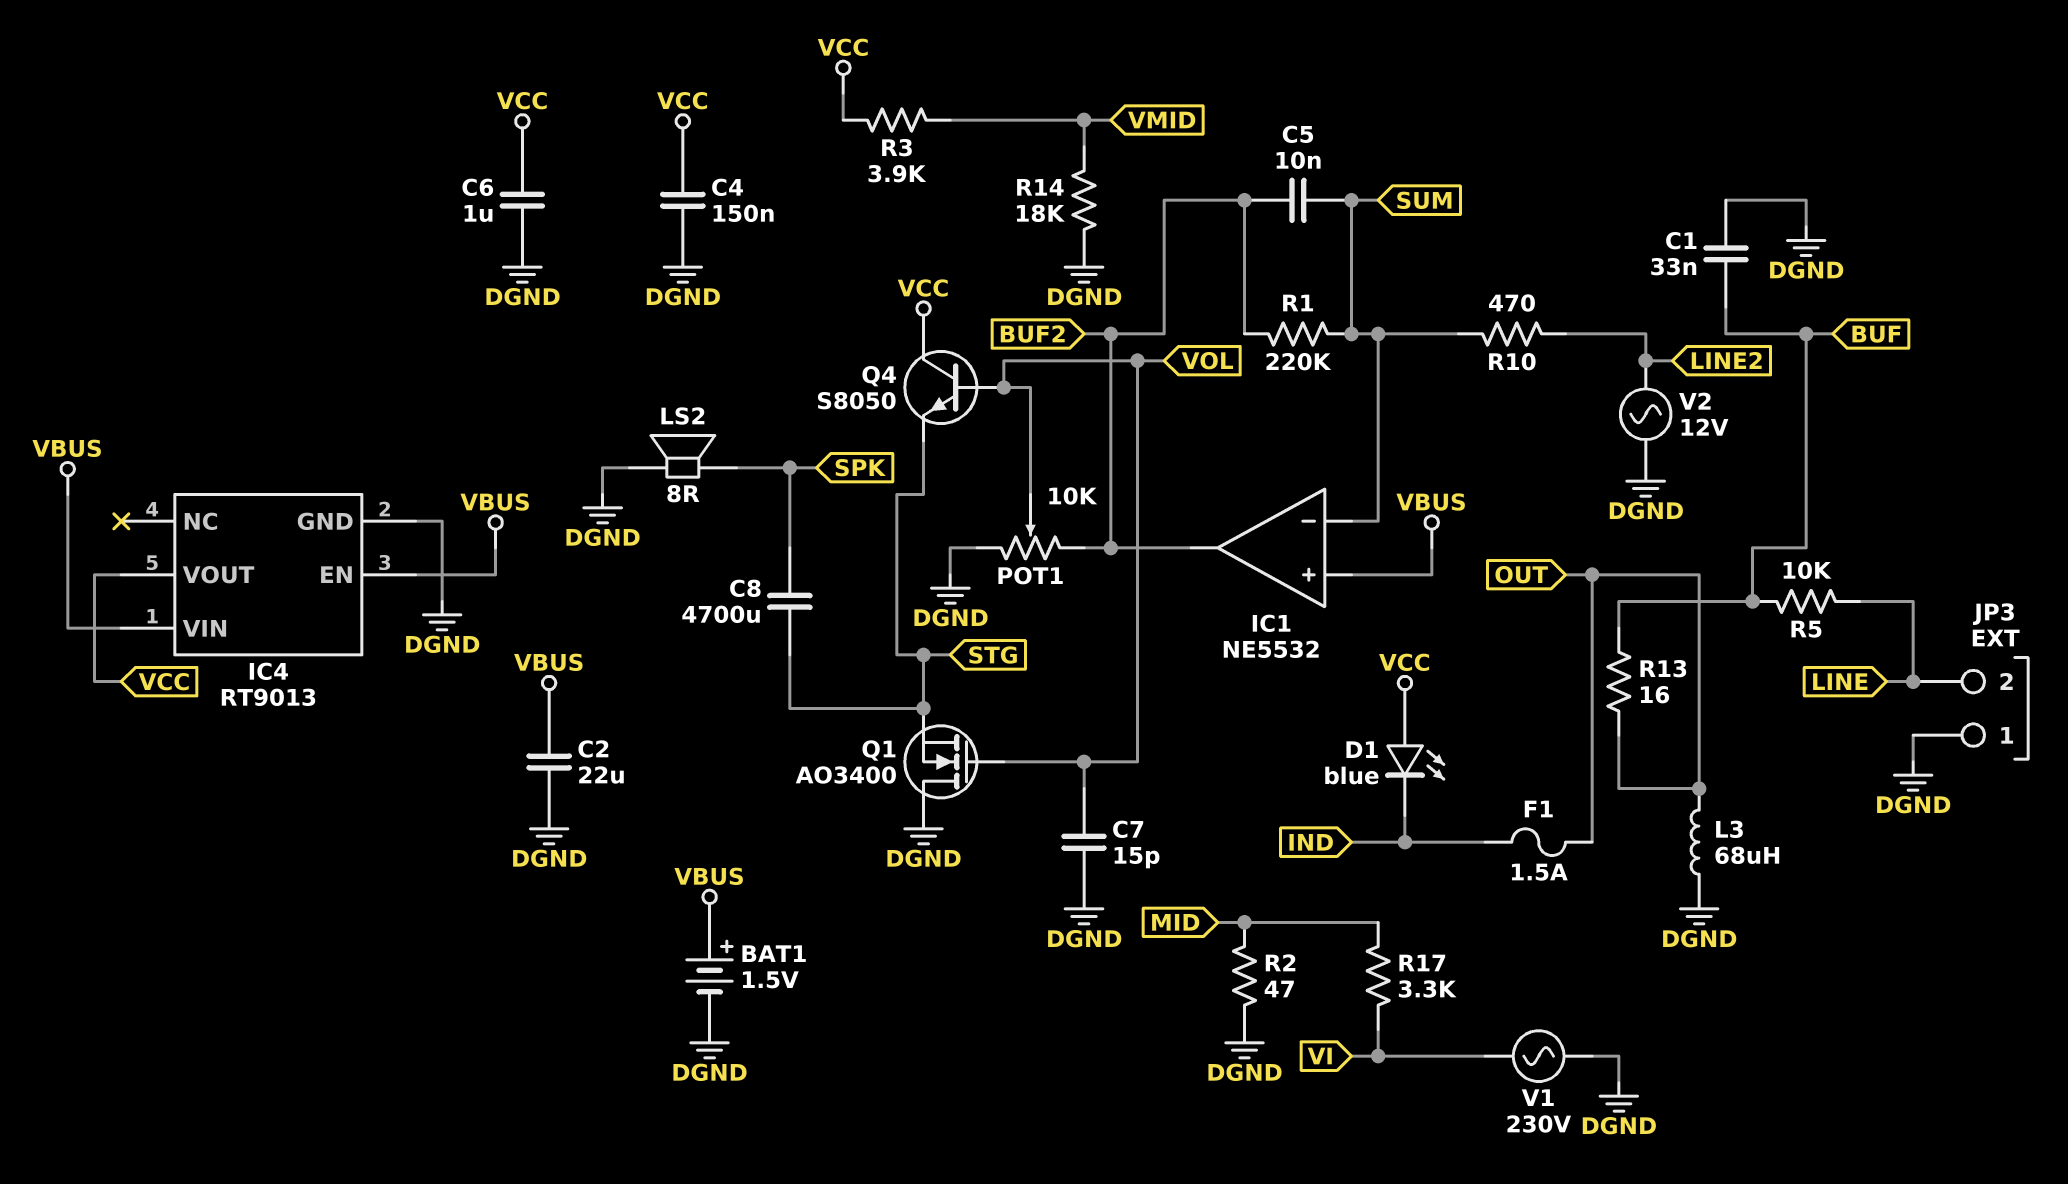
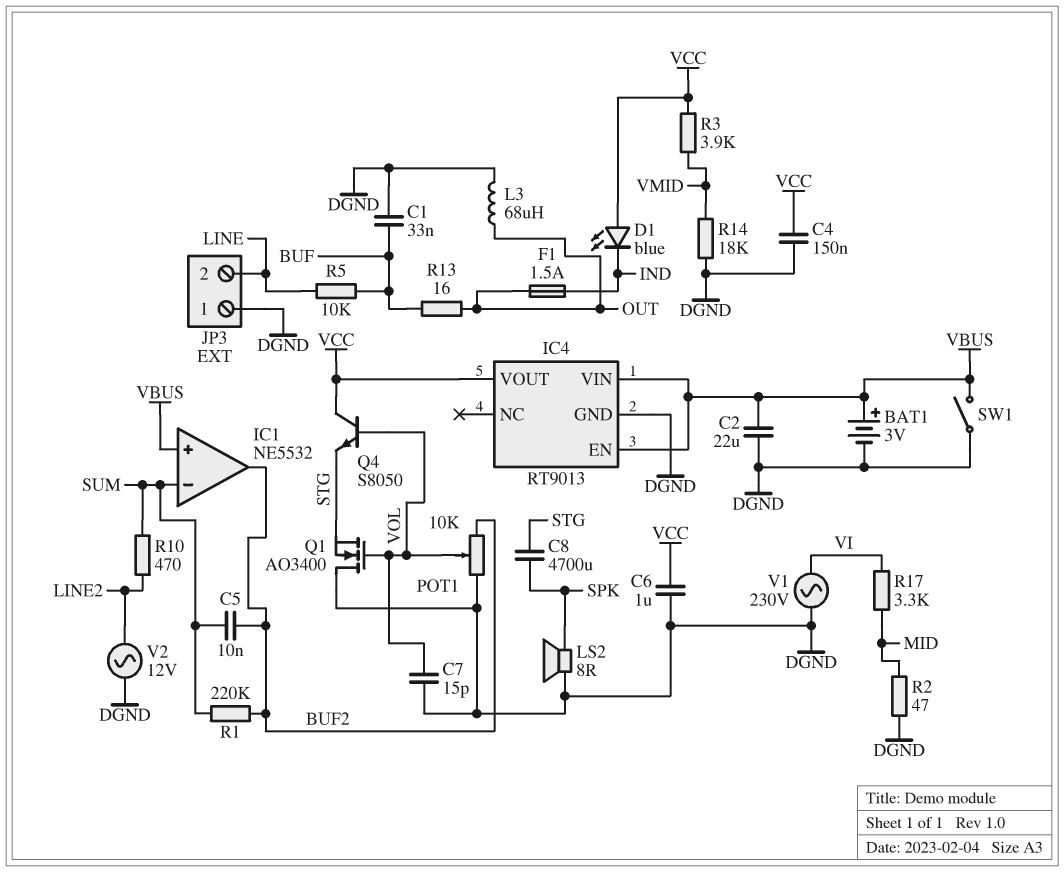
BAT1: 1.5V (plus VBUS, minus DGND) -> 3V (plus VBUS, minus DGND)
SW1: none -> switch (DGND, VBUS)

